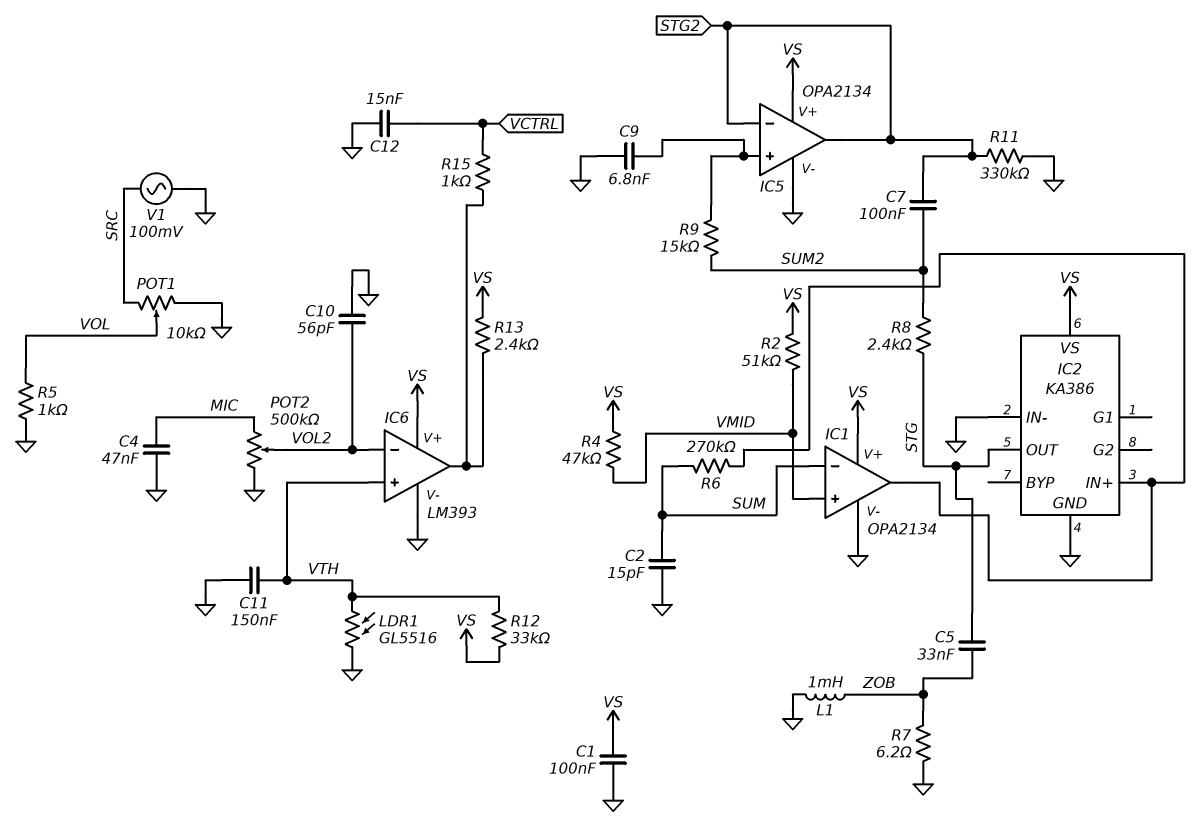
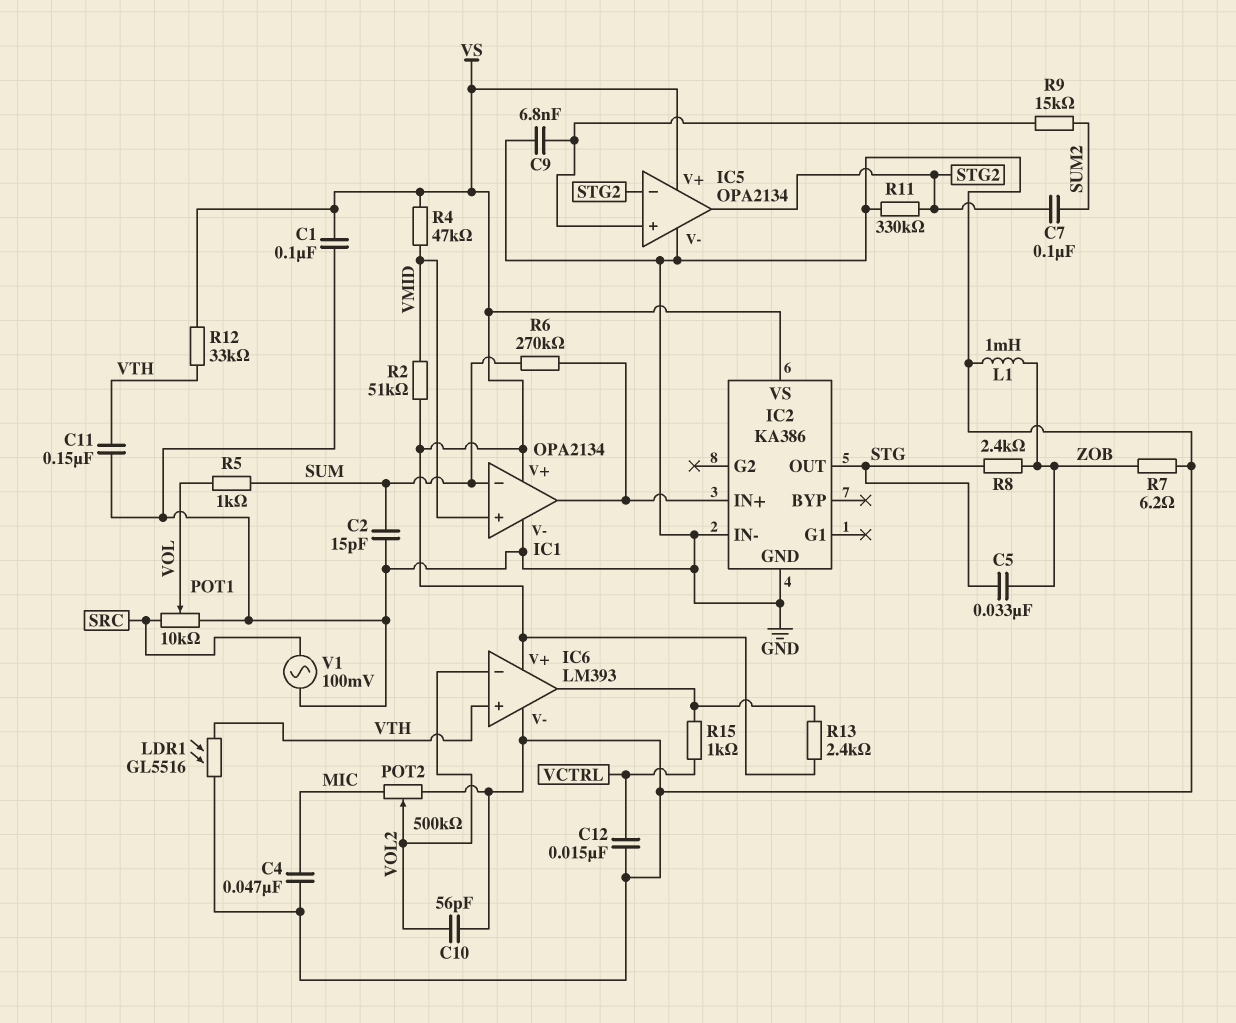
R5: 1k (GND, VOL) -> 1k (SUM, VOL)
R8: 2.4k (STG, SUM2) -> 2.4k (STG, ZOB)

